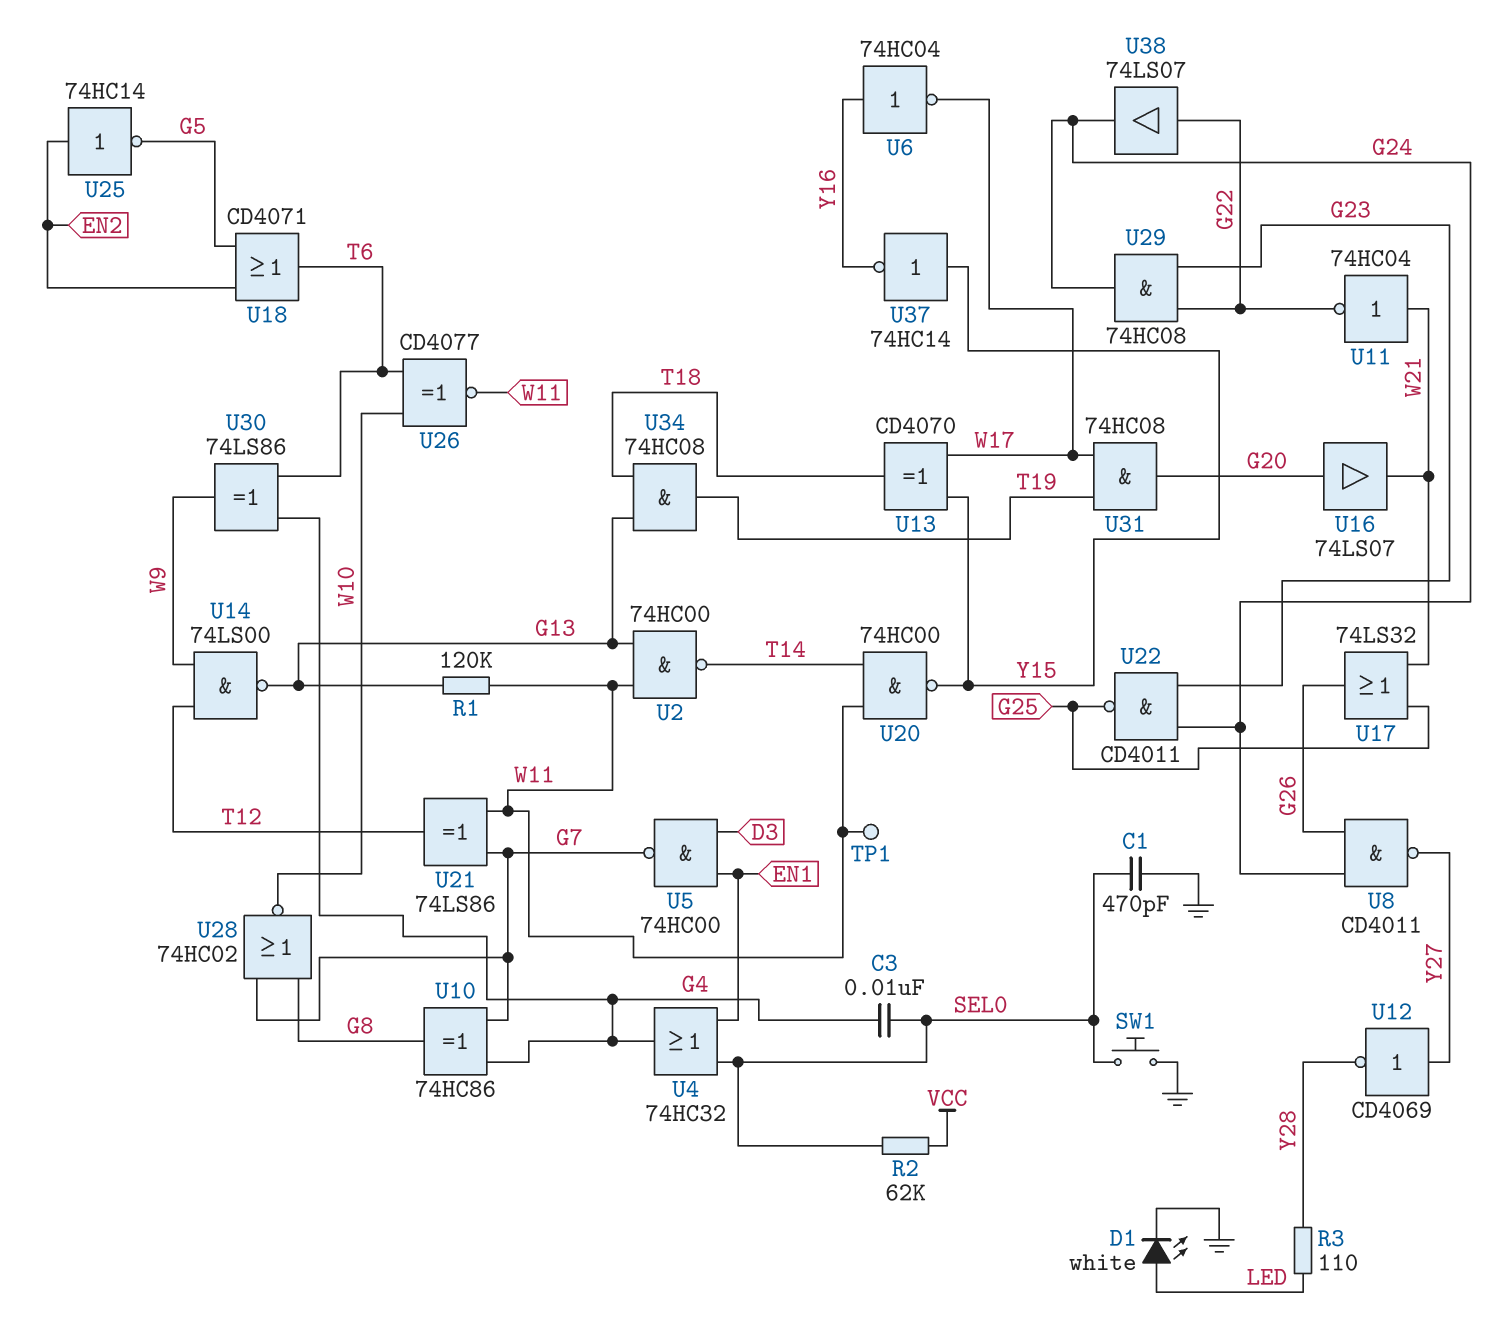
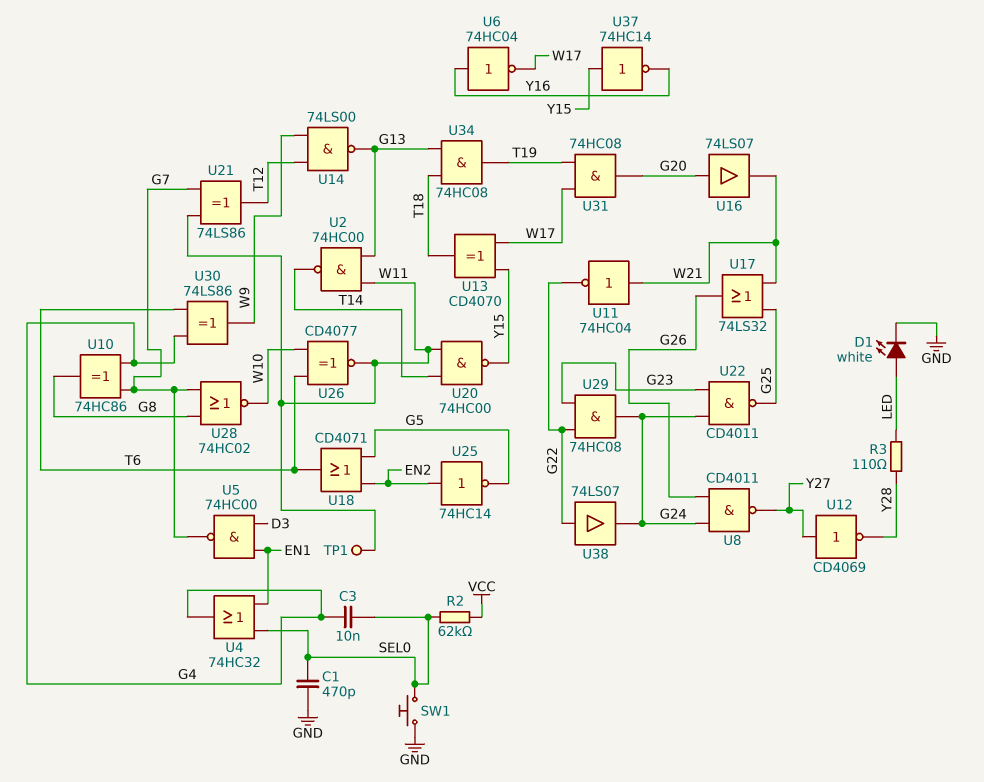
R1: 120k (G13, W11) -> none

